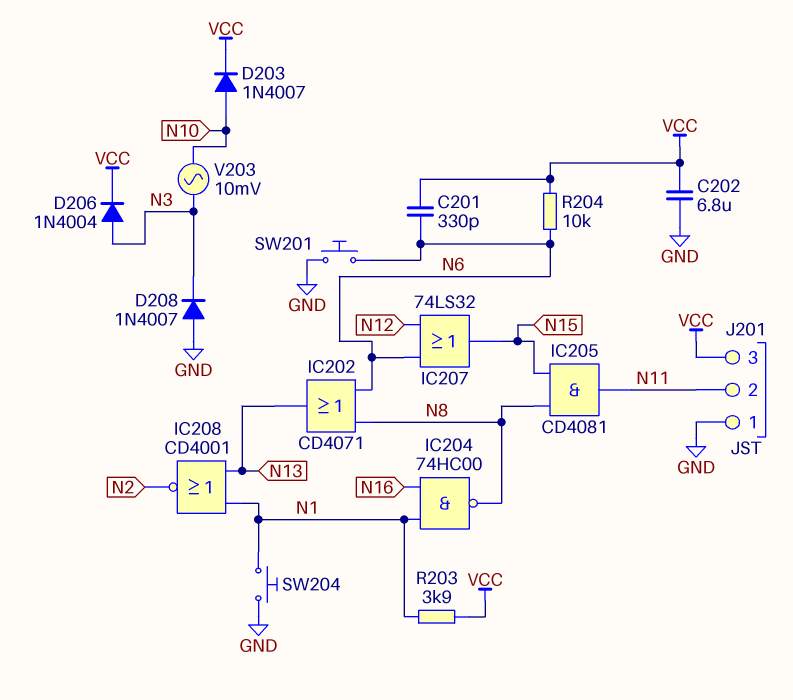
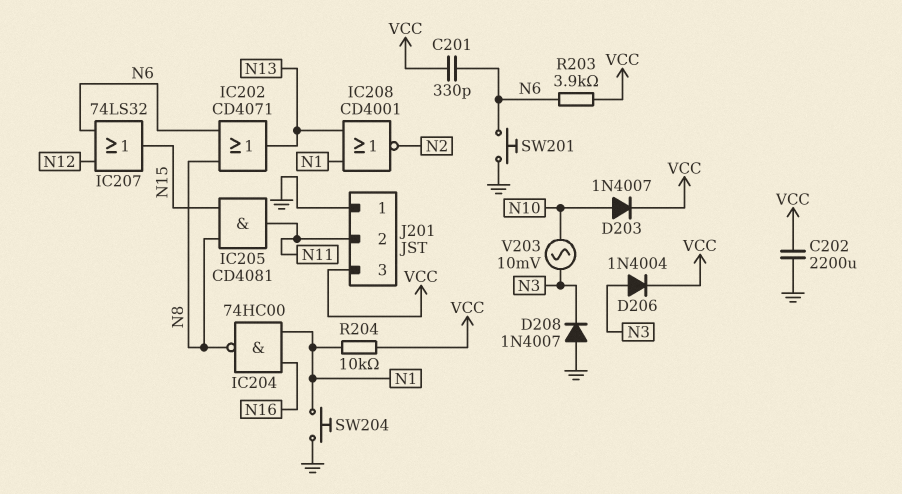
C202: 6.8uF (GND, VCC) -> 2200uF (GND, VCC)
R203: 3.9k (N1, VCC) -> 3.9k (N6, VCC)
R204: 10k (N6, VCC) -> 10k (N1, VCC)

